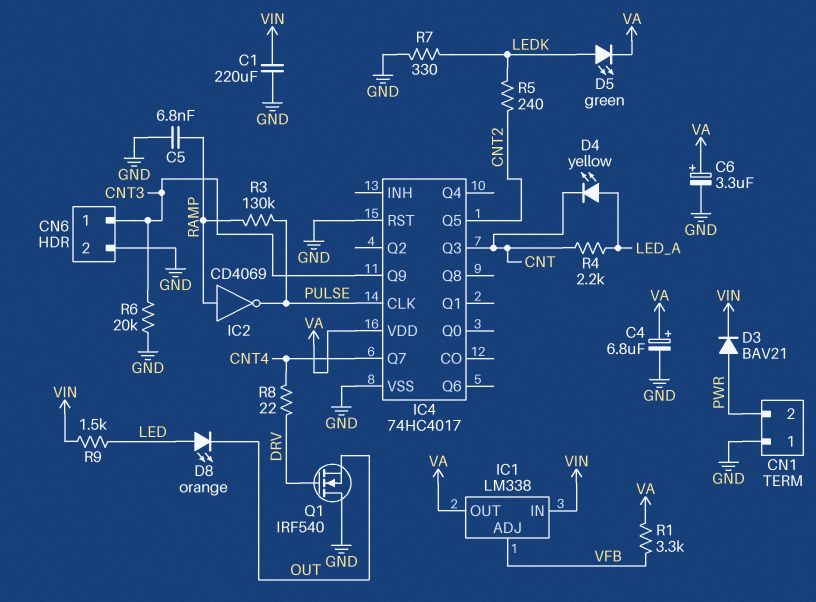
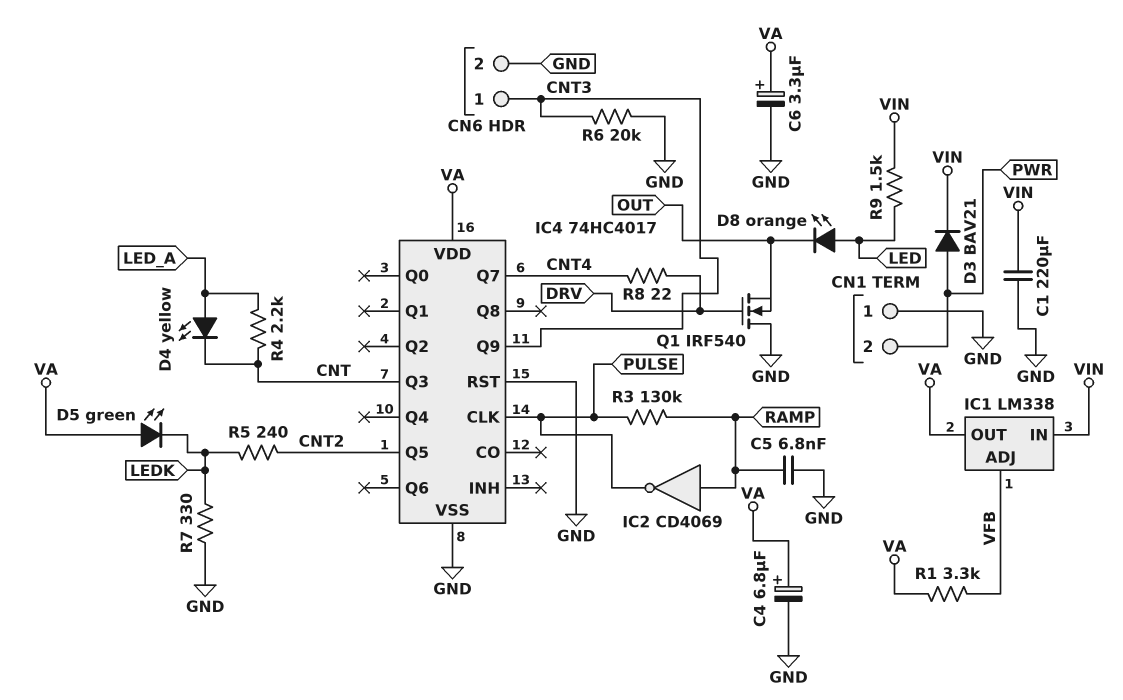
D5: LED green (A LEDK, K VA) -> LED green (A VA, K LEDK)

